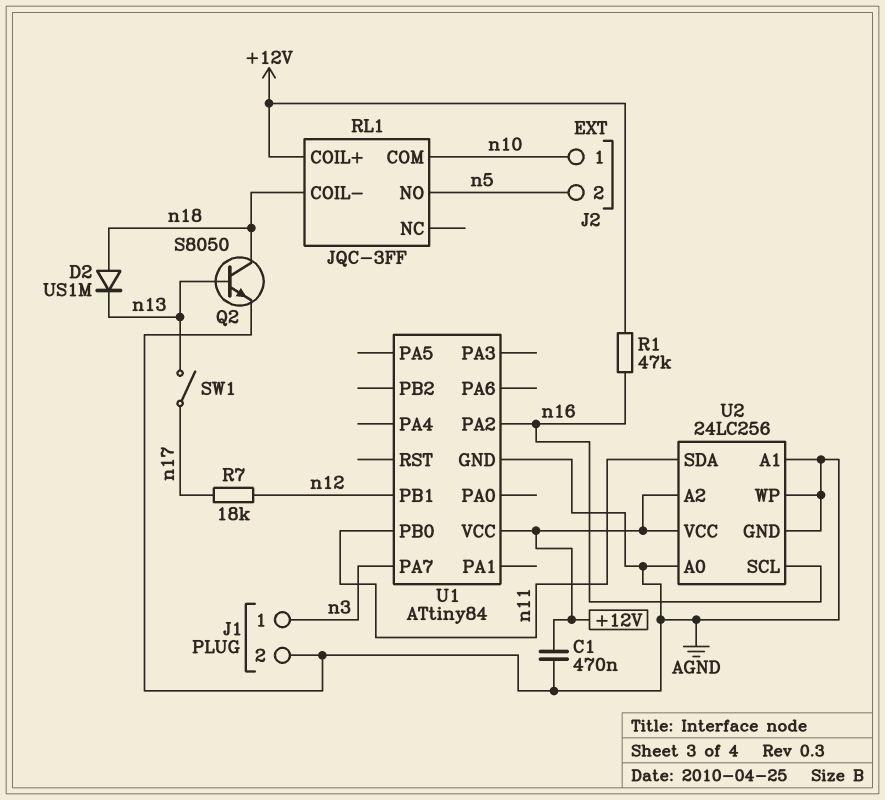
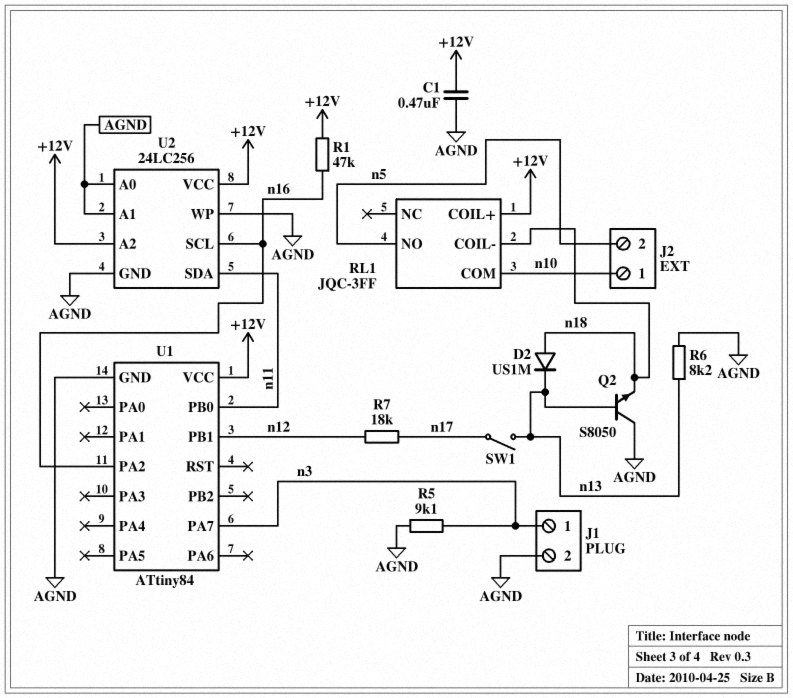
Q2: NPN S8050 (B n13, C n18, E AGND) -> NPN S8050 (B n13, C AGND, E n18)
R5: none -> 9.1k (AGND, n3)
R6: none -> 8.2k (AGND, n13)

